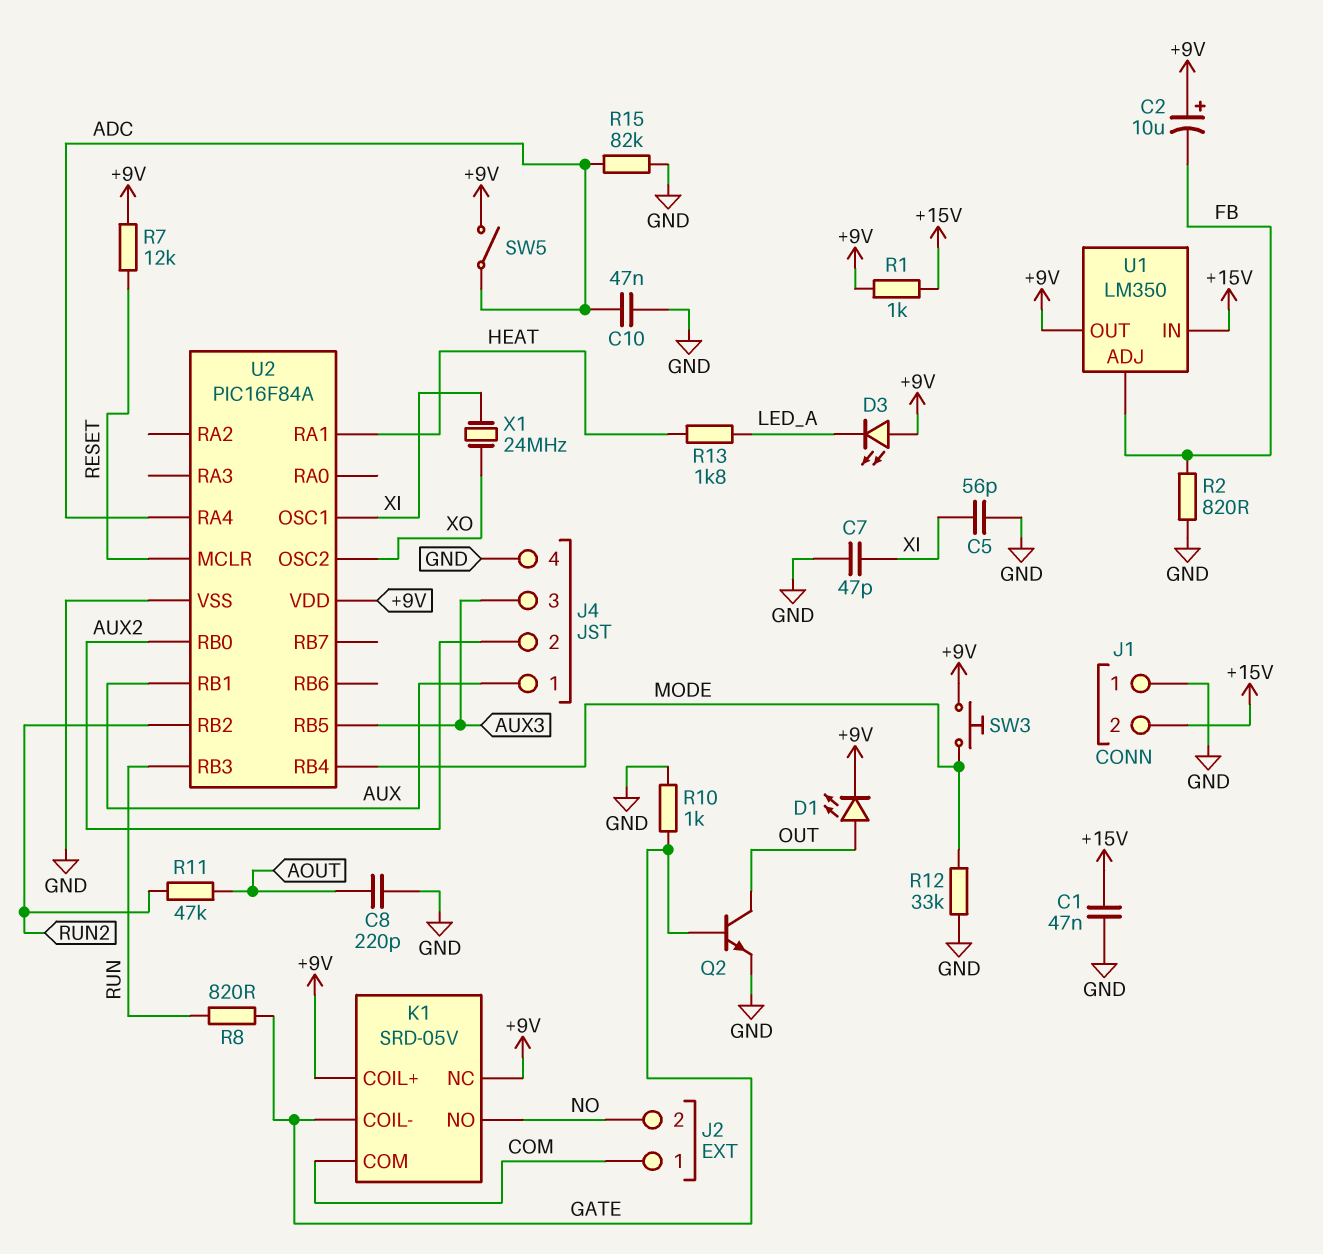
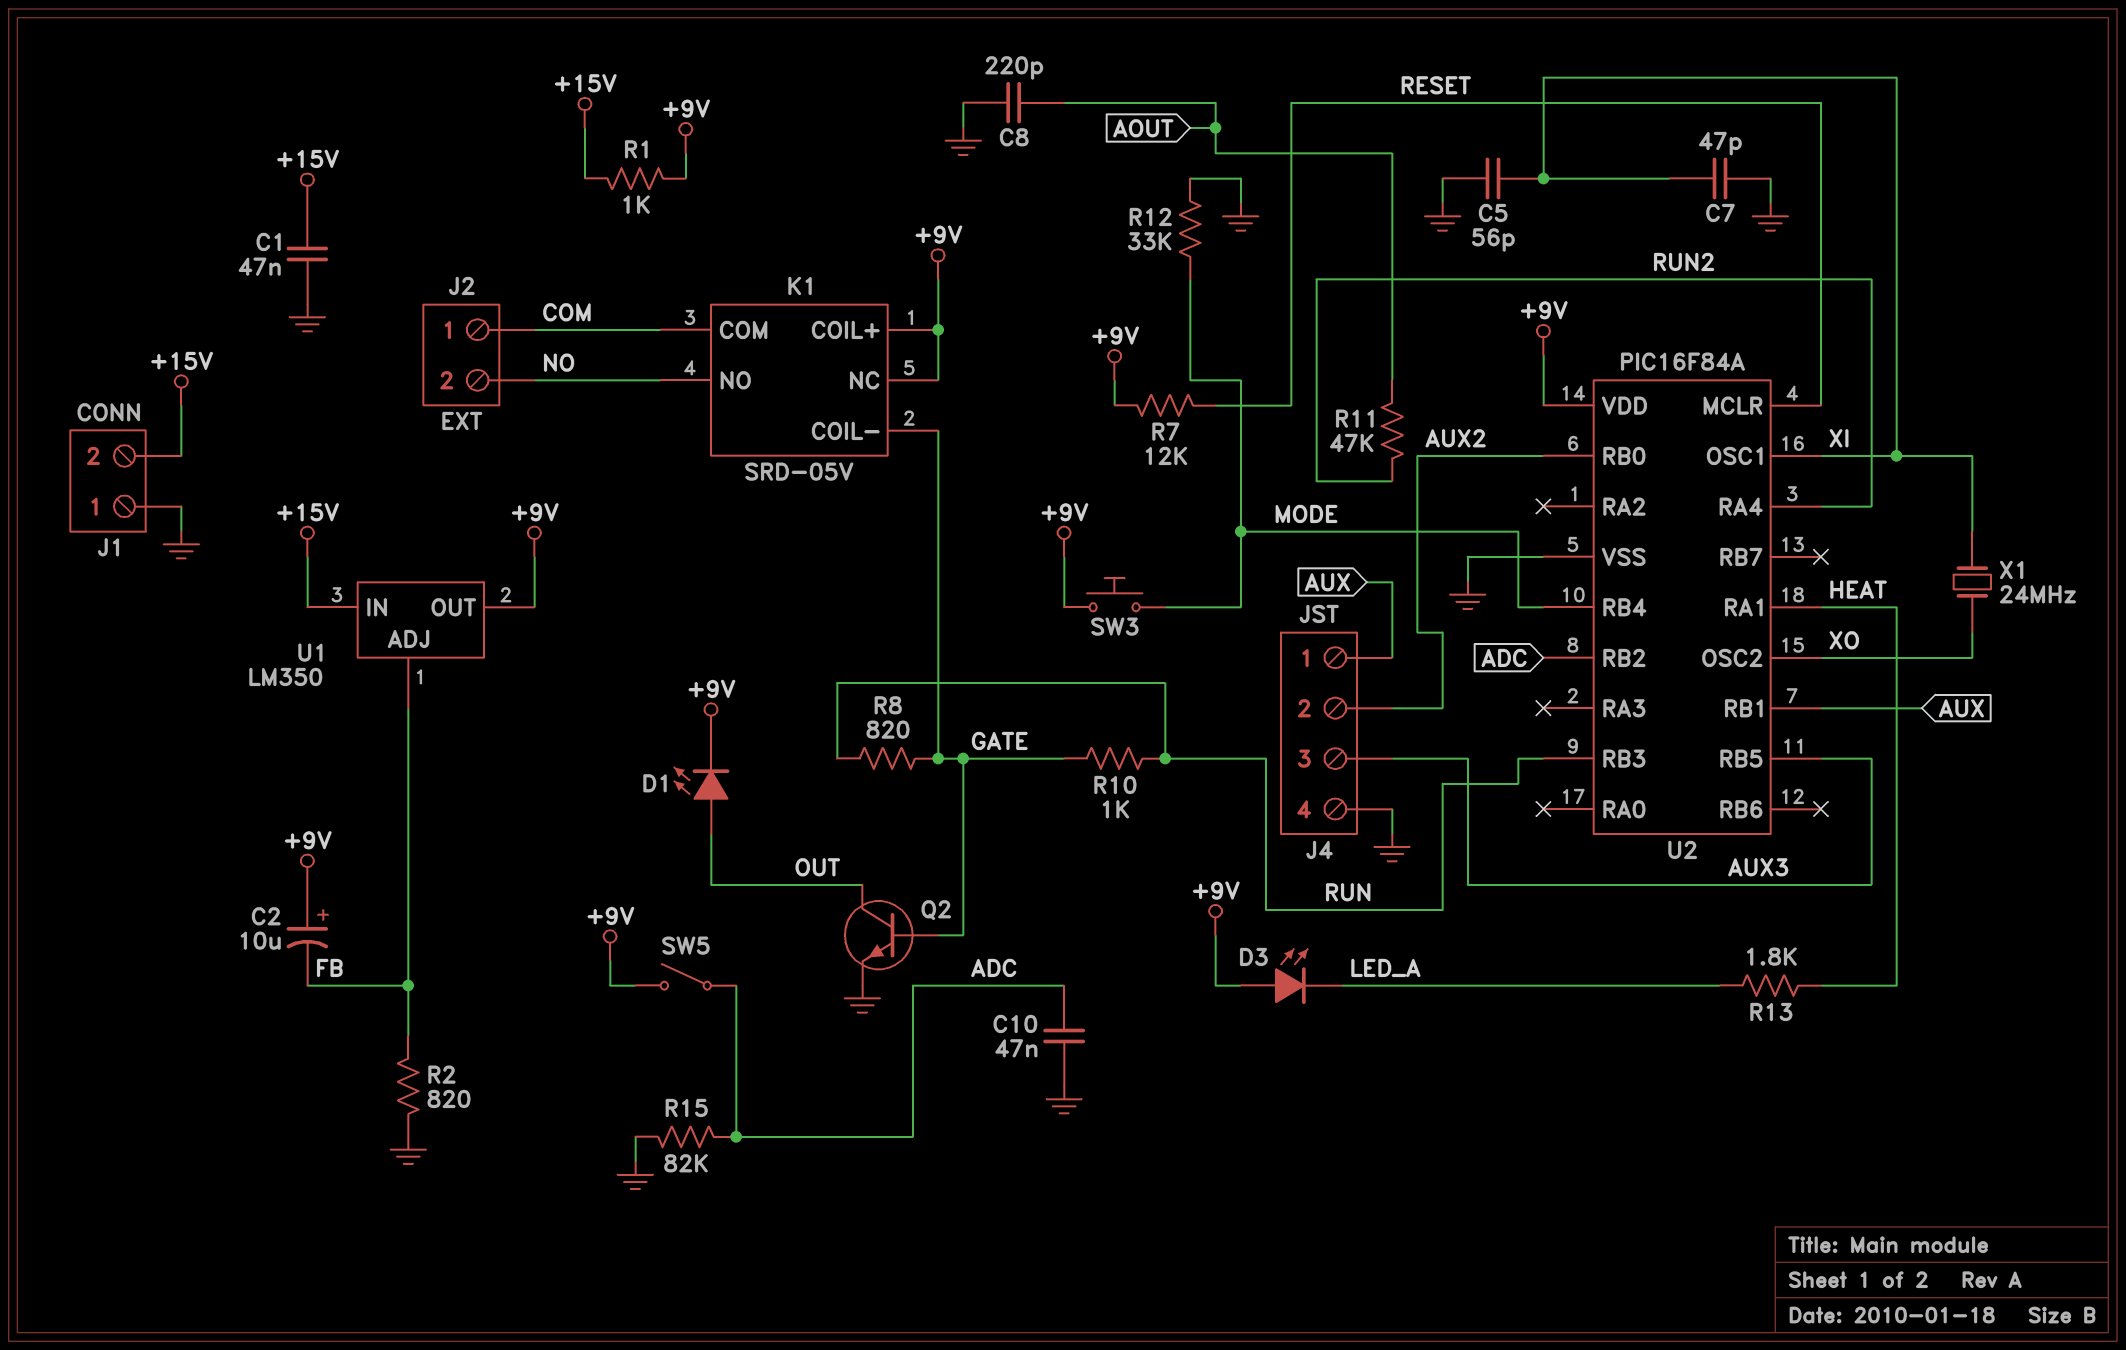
R10: 1k (GATE, GND) -> 1k (GATE, RUN)
U2 pin RA4: ADC -> RUN2
U2 pin RB2: RUN2 -> ADC

